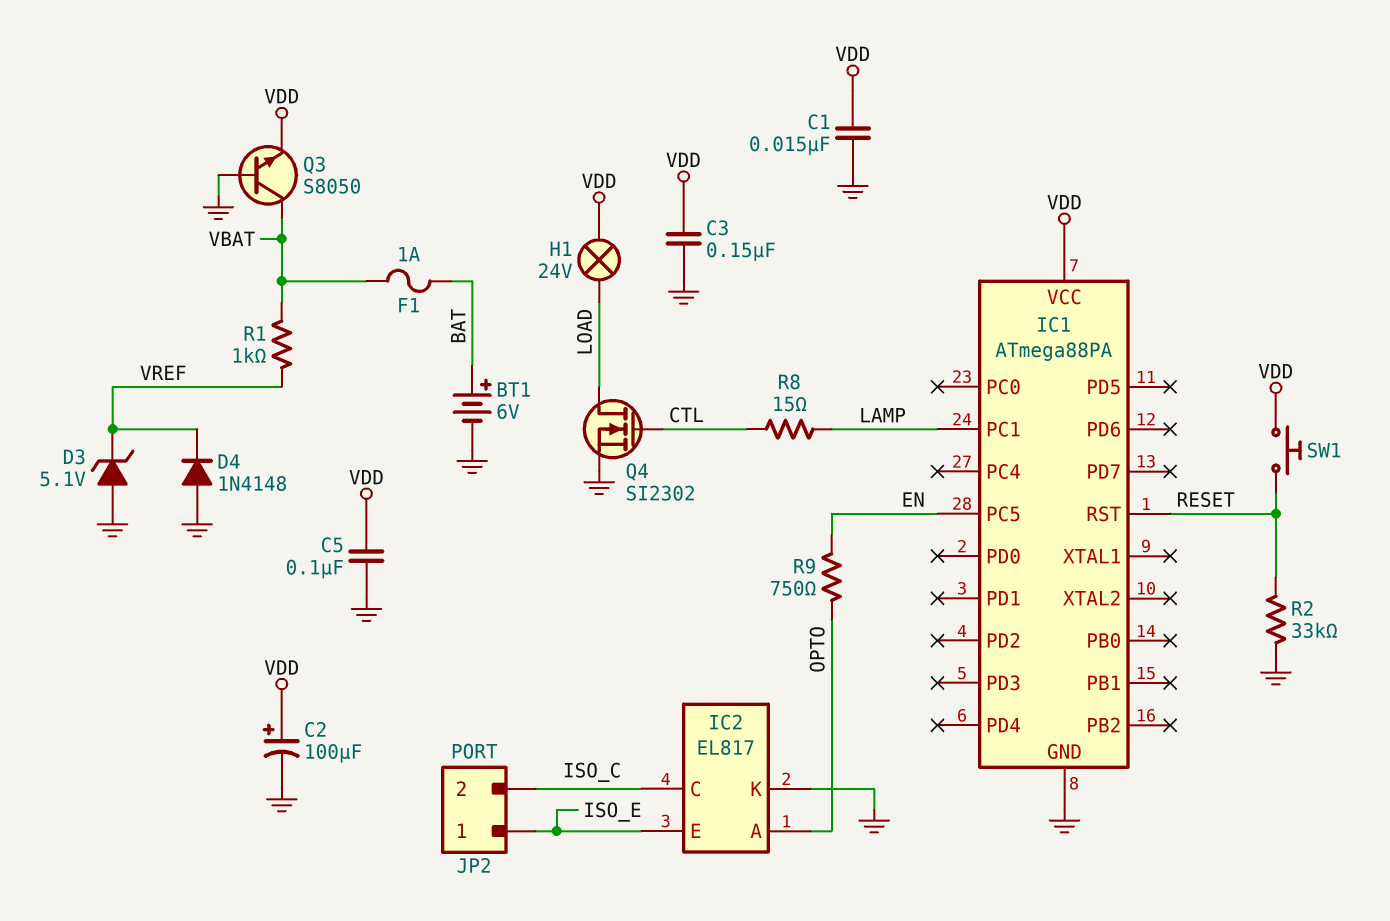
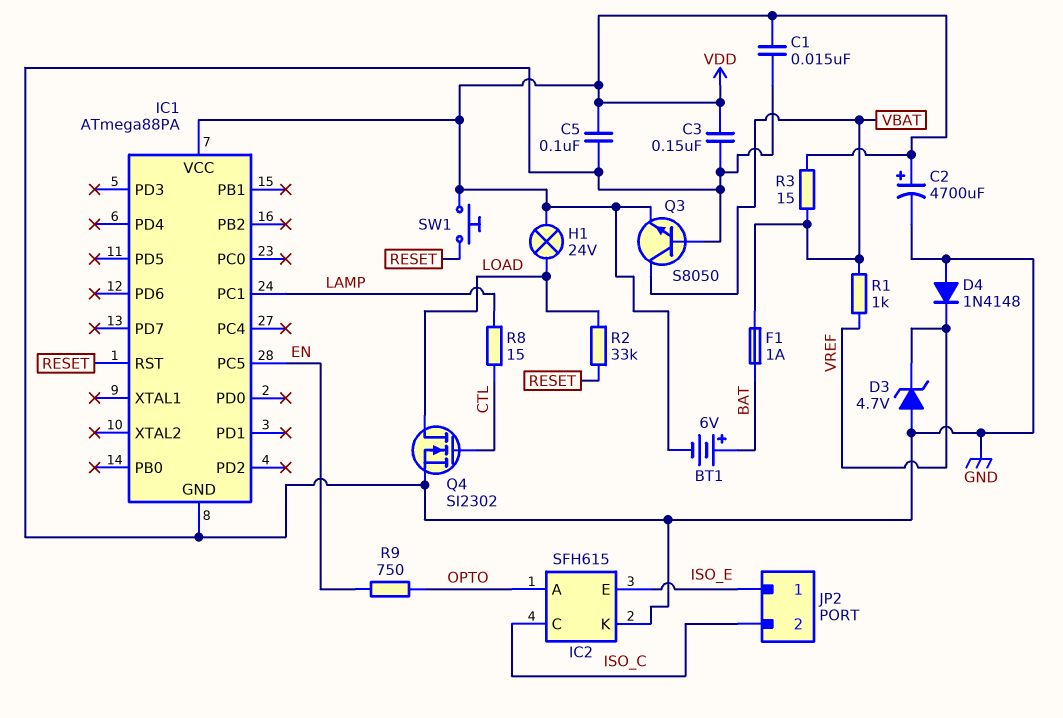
BT1: 6V (plus BAT, minus GND) -> 6V (plus BAT, minus VDD)
C2: 100uF (plus VDD, minus GND) -> 4700uF (plus VDD, minus GND)
D3: zener 5.1V (A GND, K VREF) -> zener 4.7V (A GND, K VREF)
IC2: EL817 -> SFH615
R2: 33k (GND, RESET) -> 33k (LOAD, RESET)
R3: none -> 15 (VBAT, VDD)

